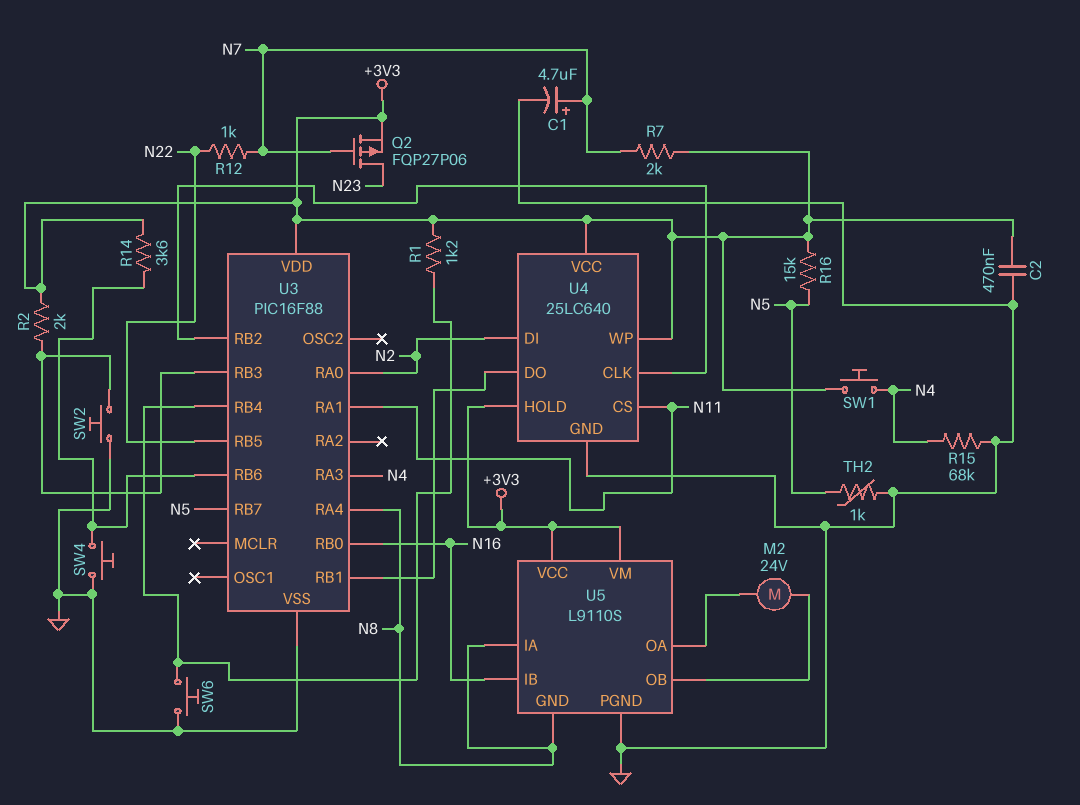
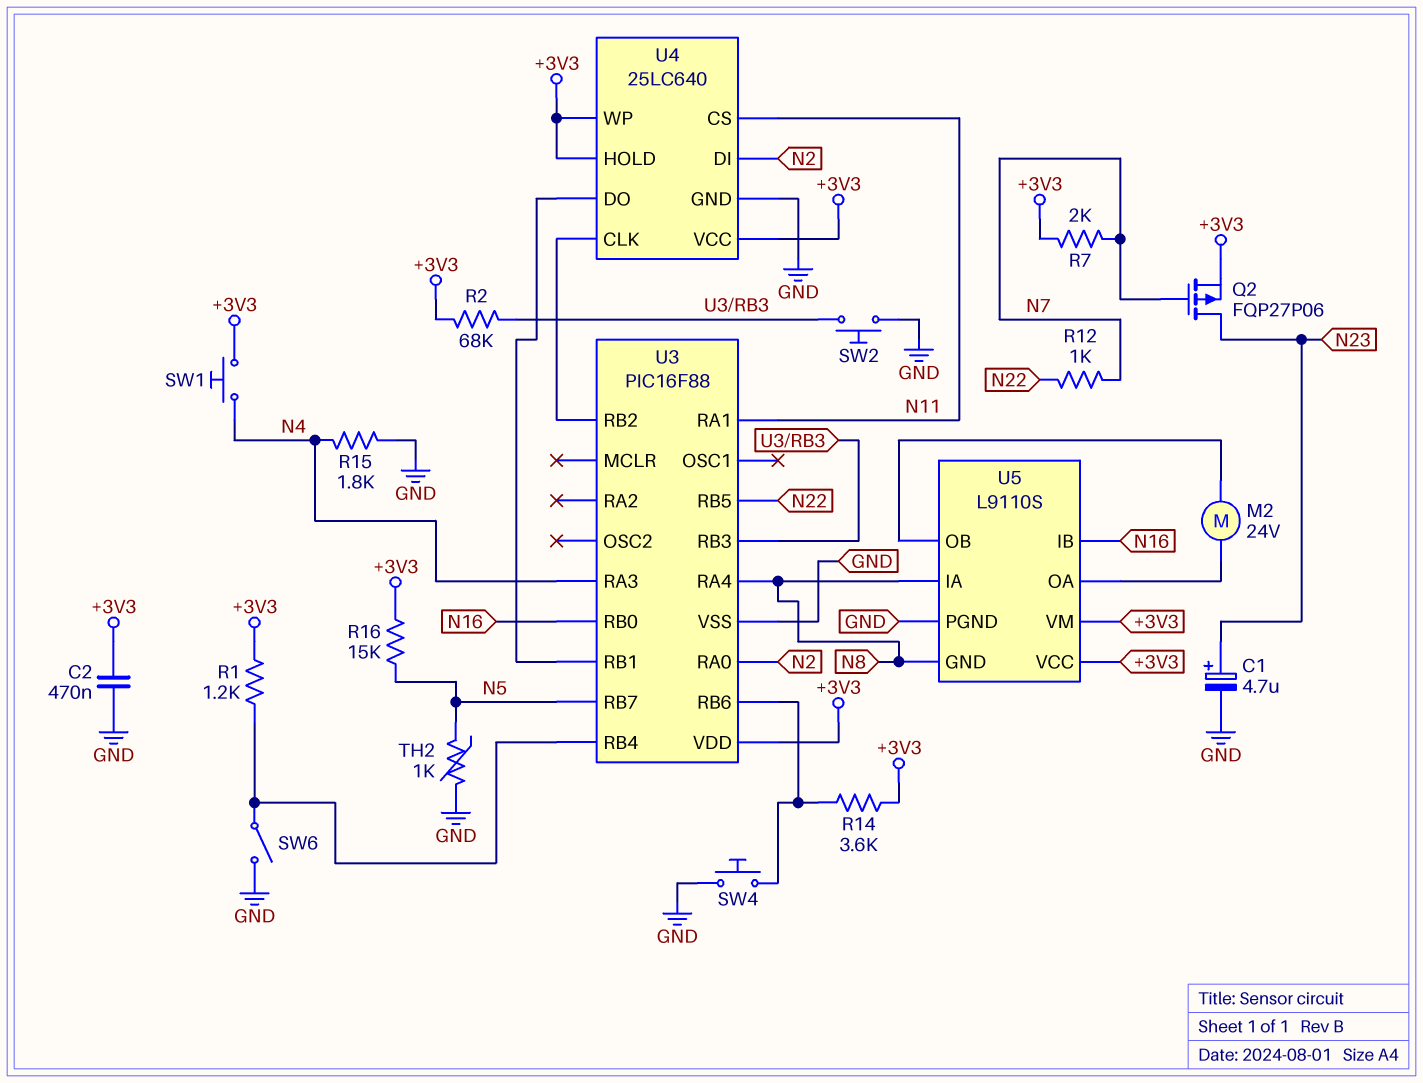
C1: 4.7uF (plus N7, minus GND) -> 4.7uF (plus N23, minus GND)
R2: 2k (+3V3, U3/RB3) -> 68k (+3V3, U3/RB3)
R15: 68k (GND, N4) -> 1.8k (GND, N4)
SW6: button (GND, U3/RB4) -> switch (GND, U3/RB4)

